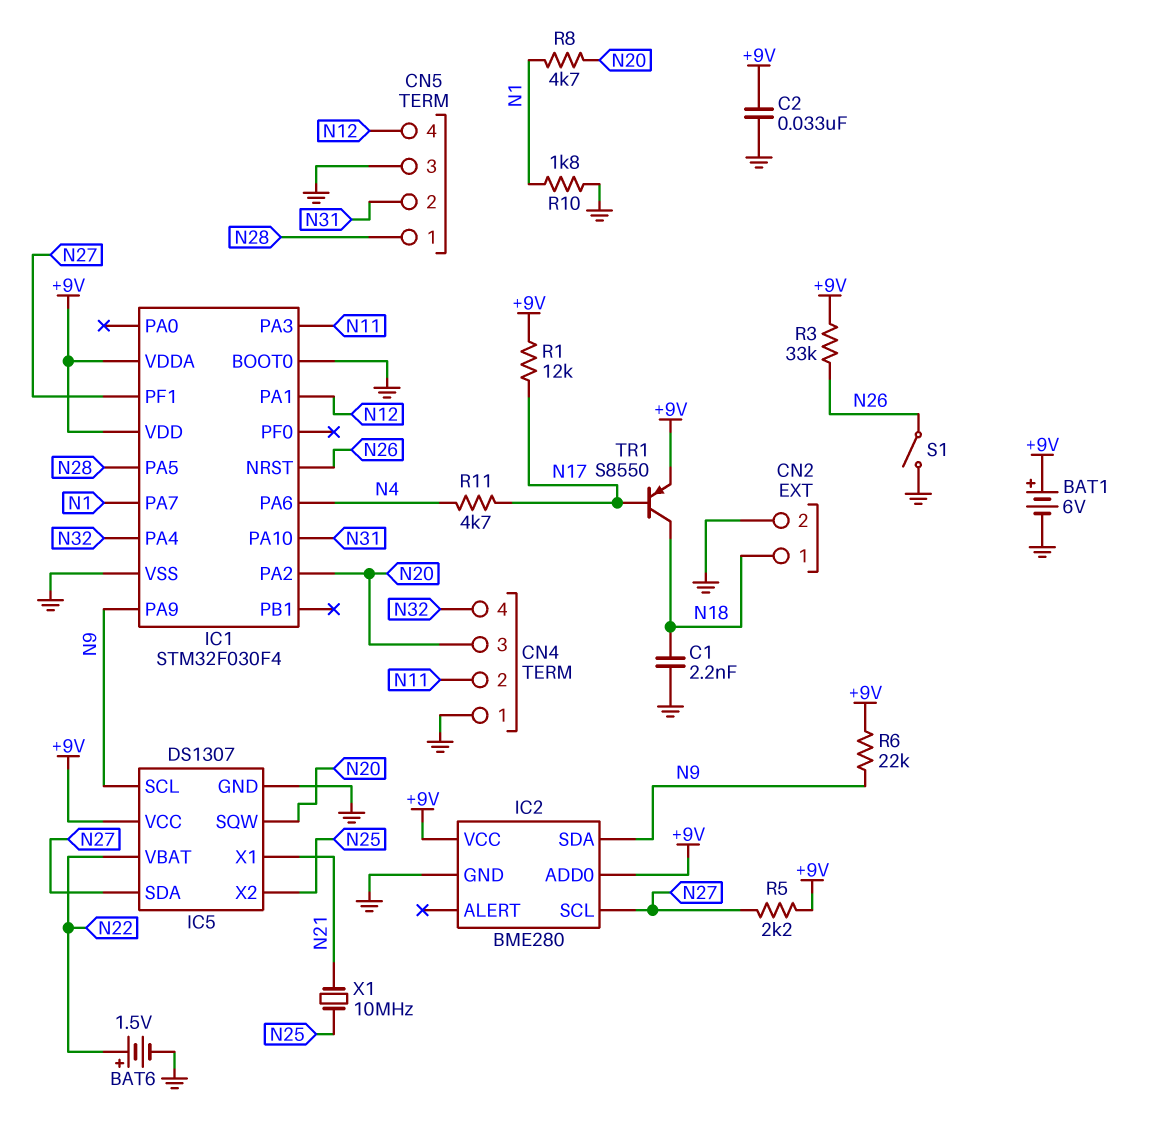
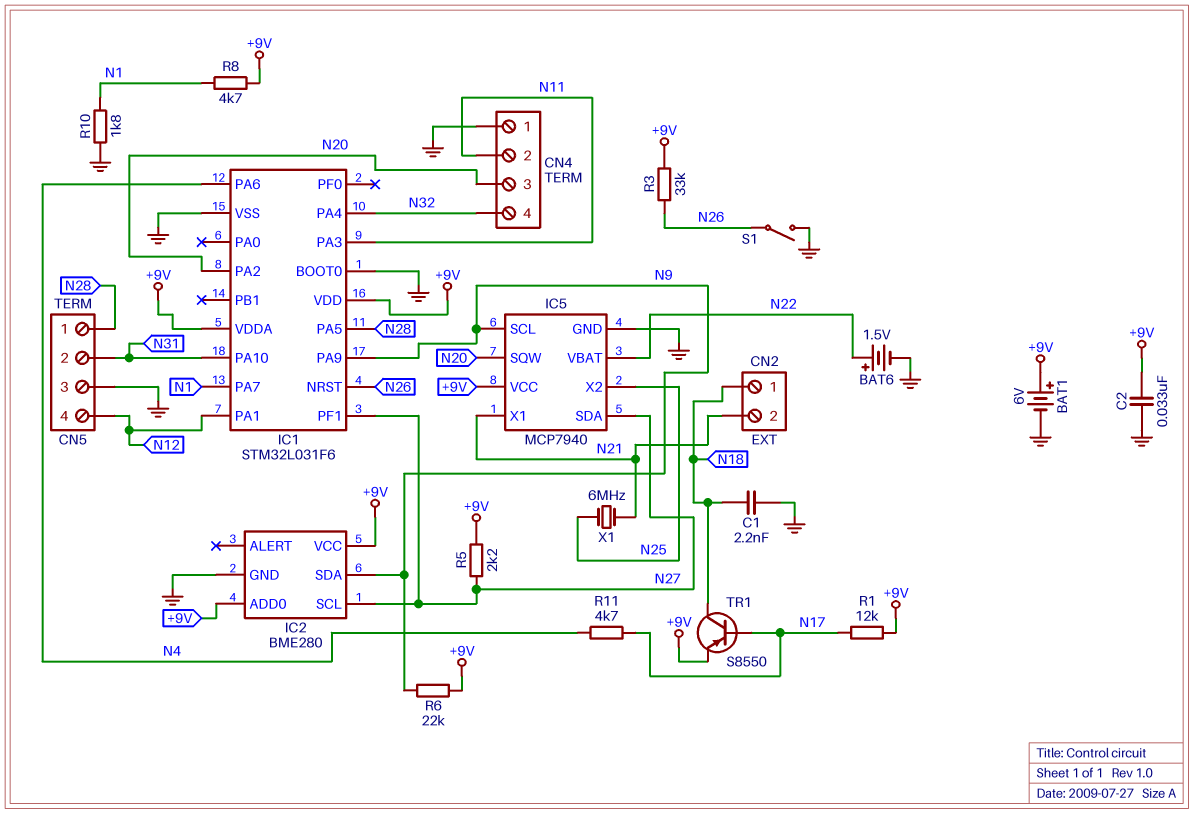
CN2 pin 2: GND -> N21
IC1: STM32F030F4 -> STM32L031F6
IC5: DS1307 -> MCP7940
R8: 4.7k (N1, N20) -> 4.7k (+9V, N1)
X1: 10MHz (N21, N25) -> 6MHz (N21, N25)

